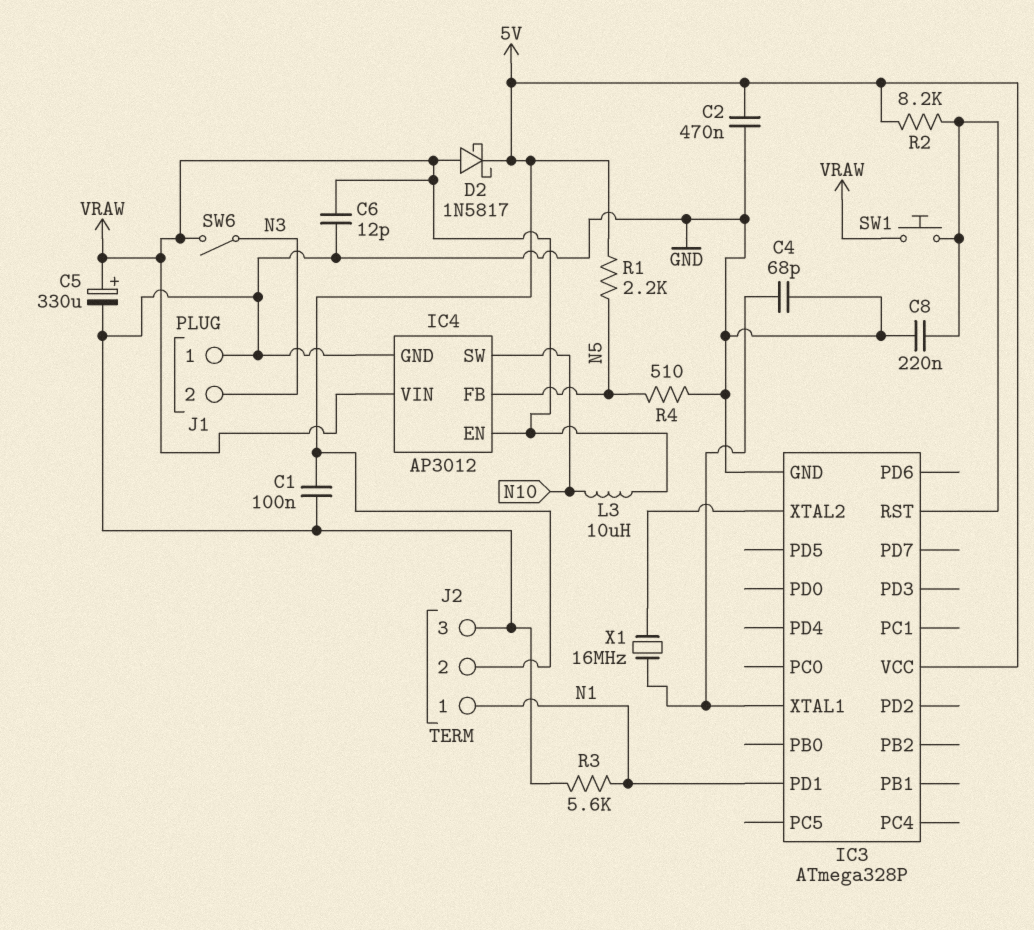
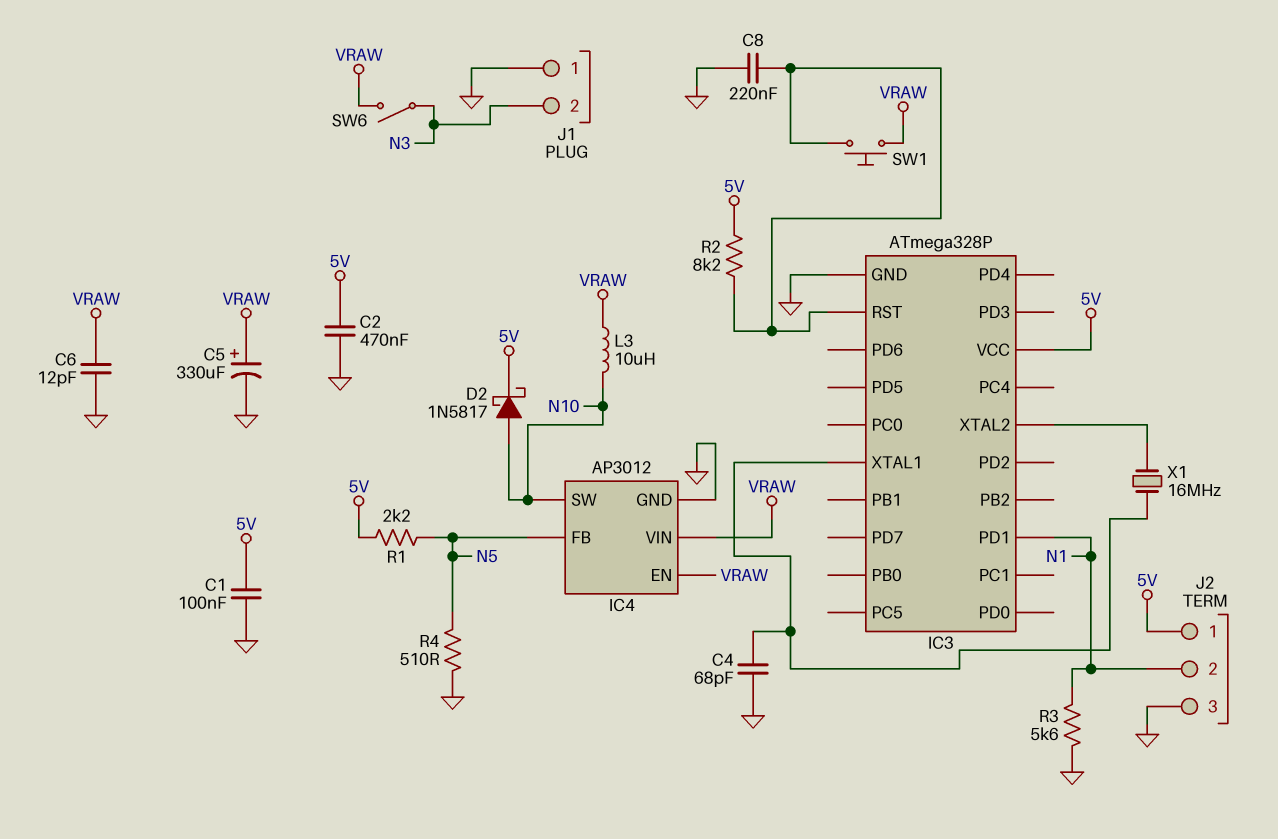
D2: schottky 1N5817 (A VRAW, K 5V) -> schottky 1N5817 (A N10, K 5V)
J2 pin 1: N1 -> 5V
J2 pin 2: 5V -> N1

